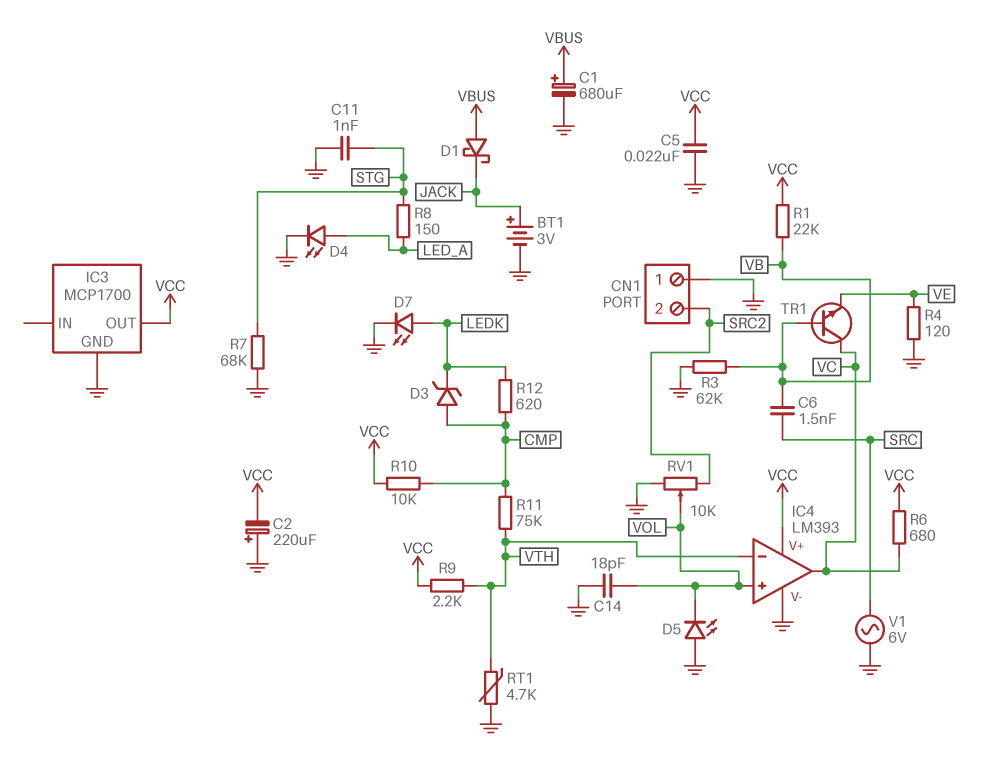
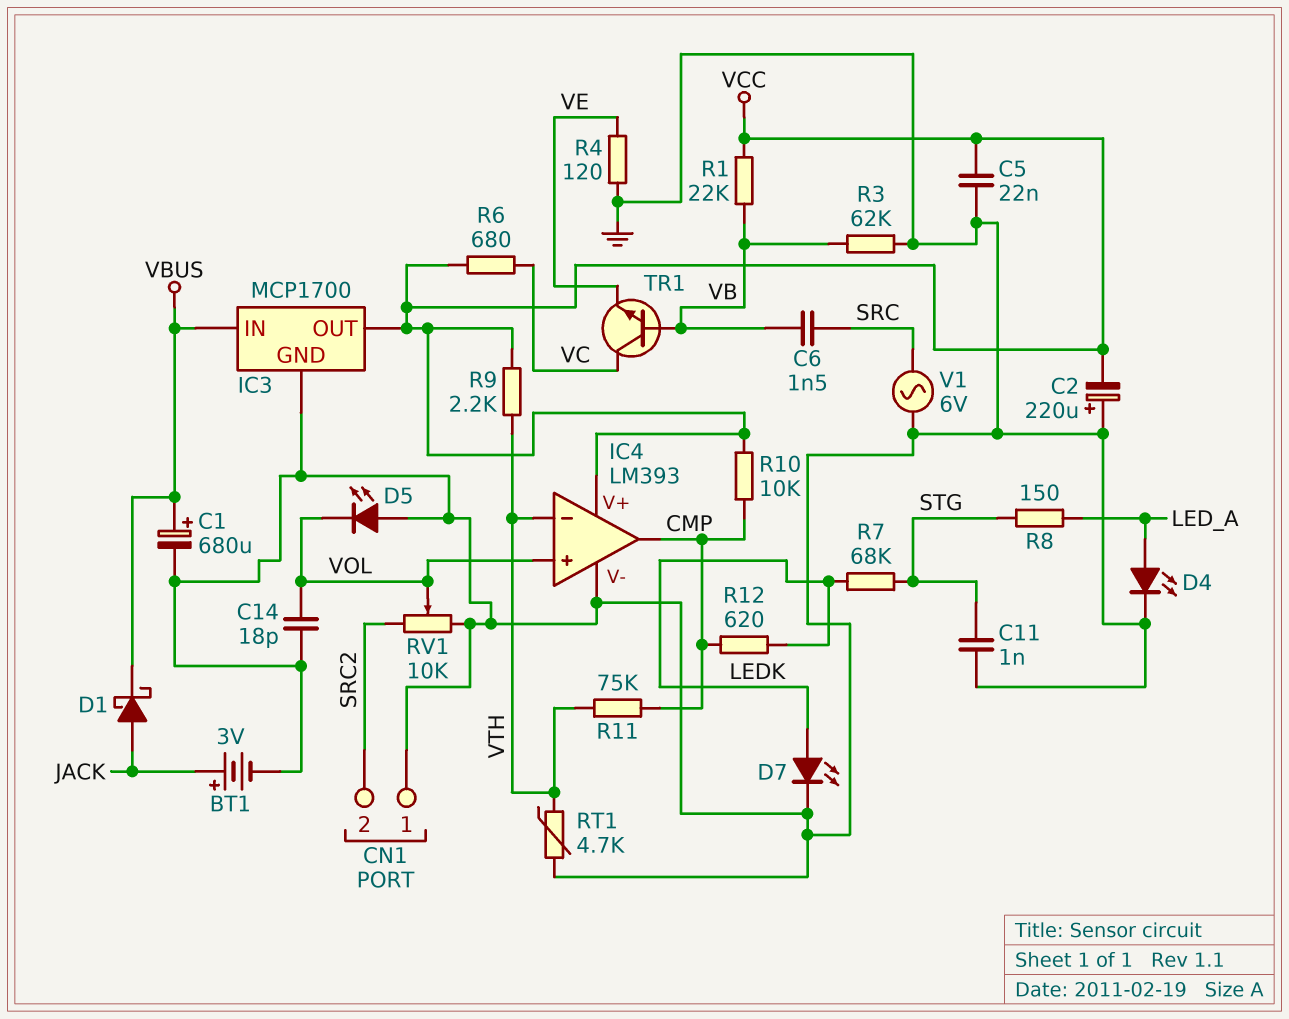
D1: schottky (A VBUS, K JACK) -> schottky (A JACK, K VBUS)
D3: zener (A CMP, K LEDK) -> none
IC3 pin IN: none -> VBUS
IC4 pin out: VC -> CMP
R7: 68k (GND, STG) -> 68k (LEDK, STG)

